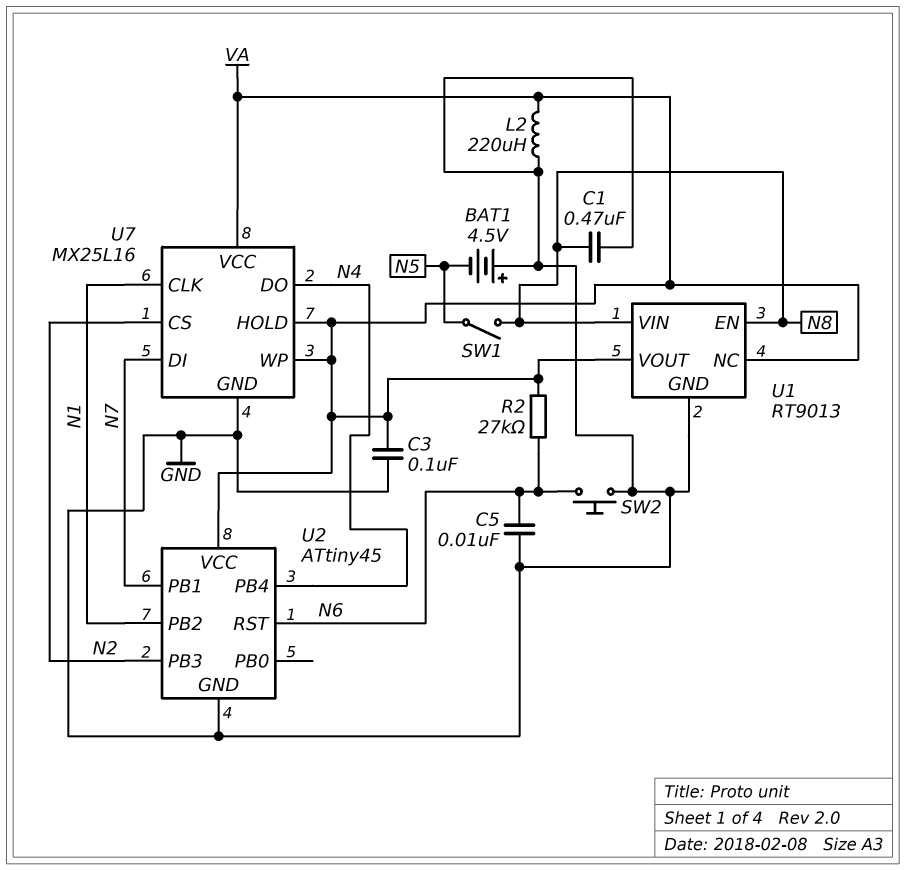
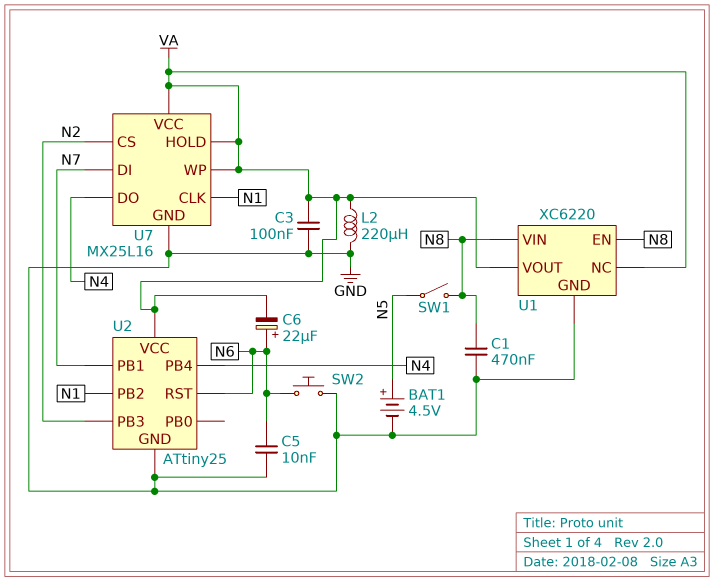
BAT1: 4.5V (plus GND, minus N5) -> 4.5V (plus N5, minus GND)
C6: none -> 22uF (plus N6, minus VA)
R2: 27k (N6, VA) -> none
U1: RT9013 -> XC6220
U2: ATtiny45 -> ATtiny25

